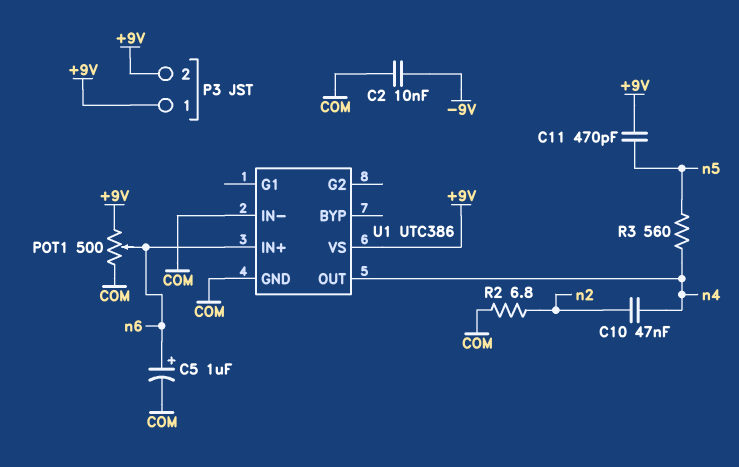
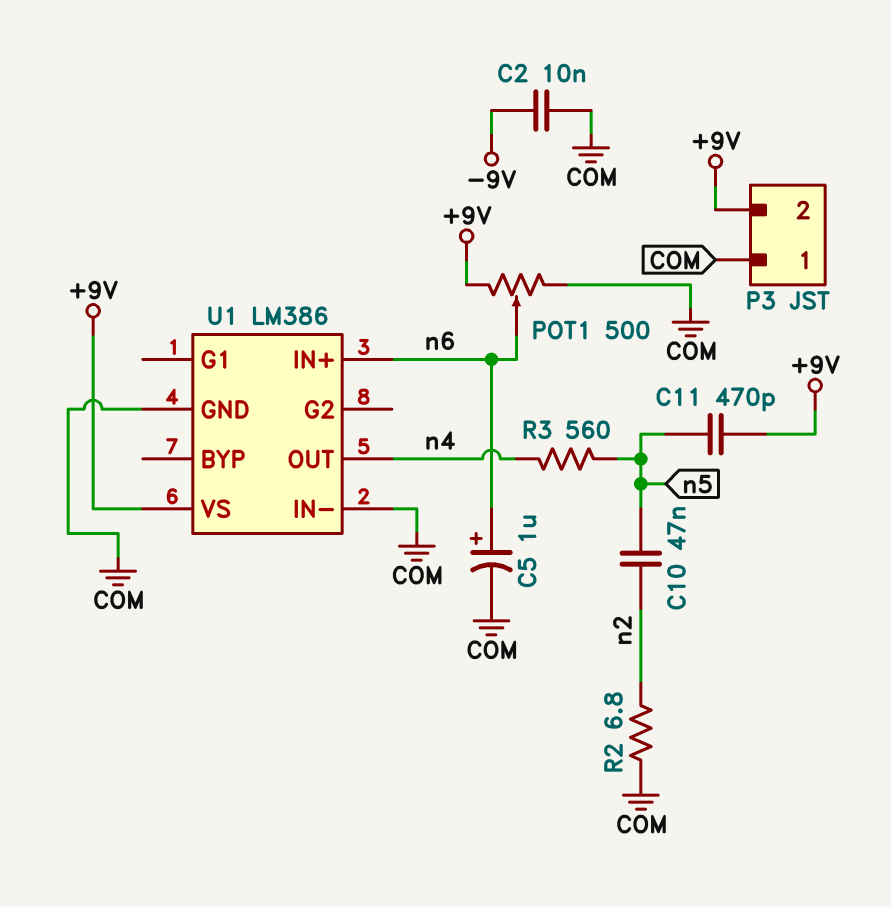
C10: 47nF (n2, n4) -> 47nF (n2, n5)
P3 pin 1: +9V -> COM
U1: UTC386 -> LM386

